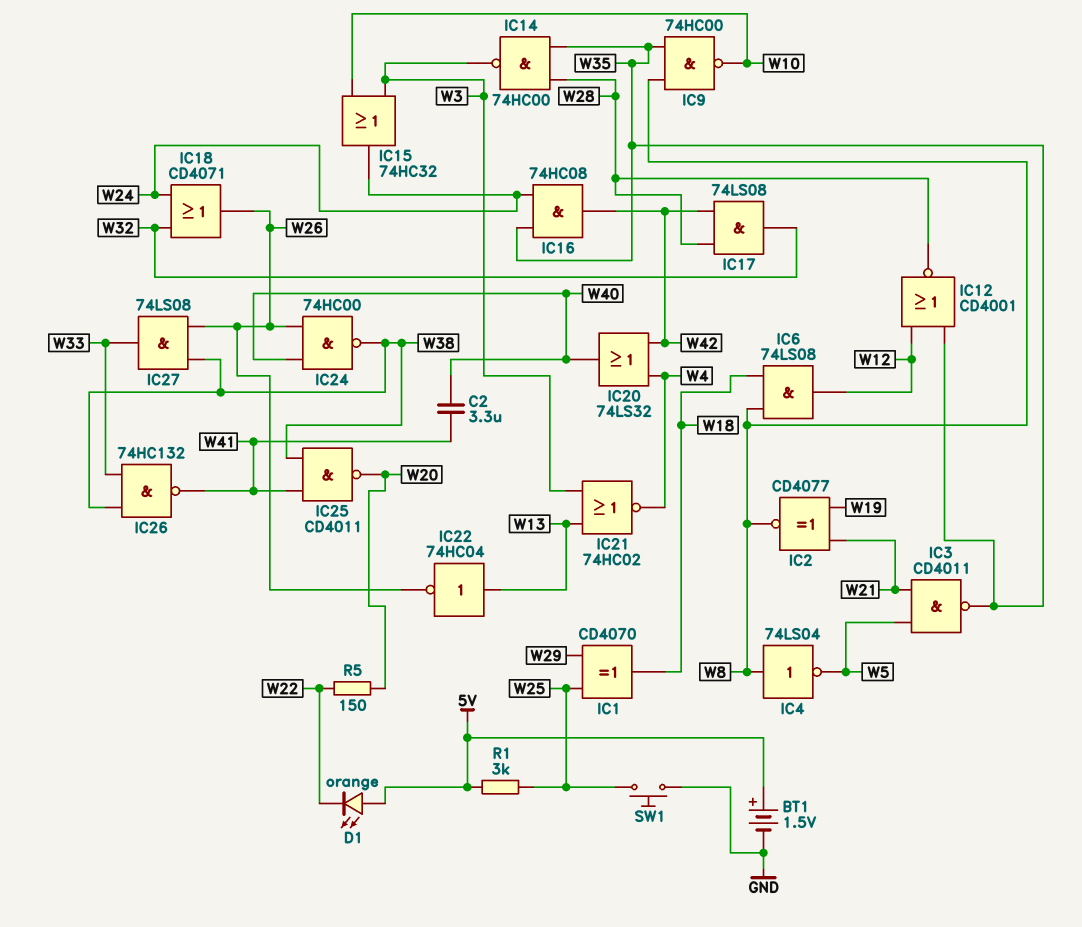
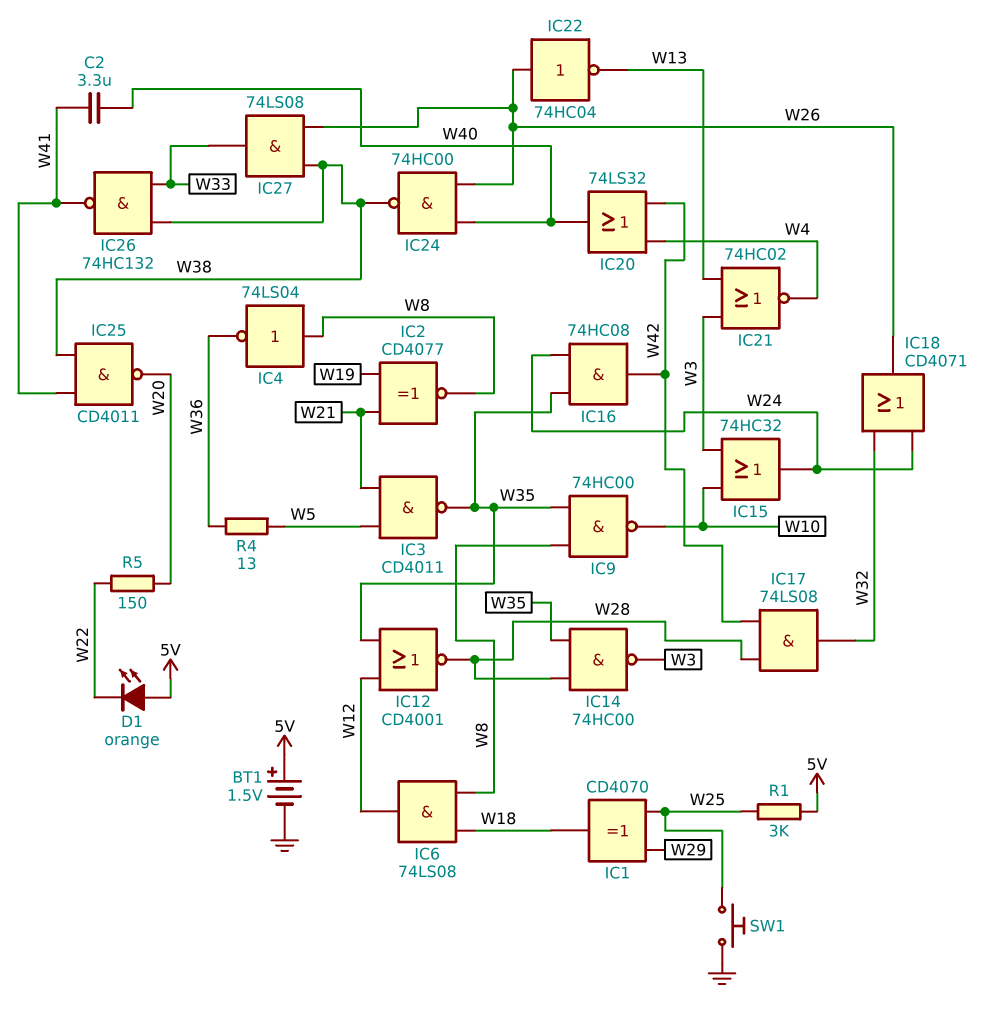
IC4: NOT 74LS04 (in W8, out W5) -> NOT 74LS04 (in W8, out W36)
IC22: NOT 74HC04 (in W13, out W26) -> NOT 74HC04 (in W26, out W13)
R4: none -> 13 (W5, W36)

